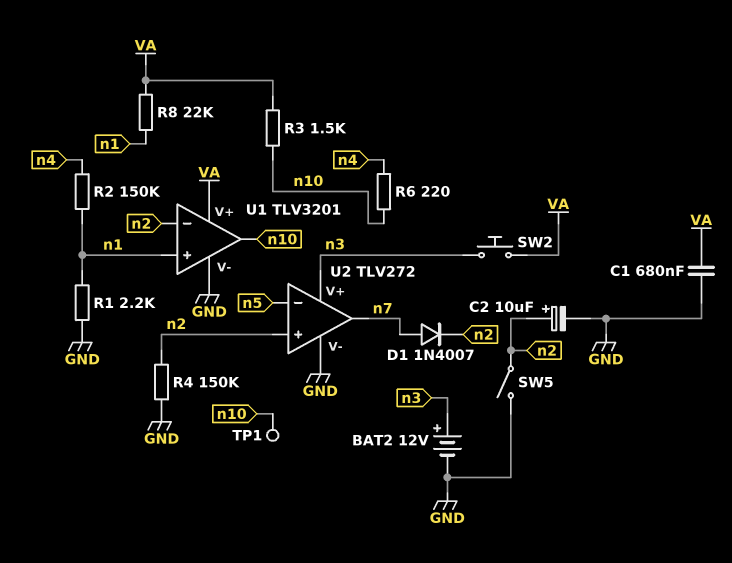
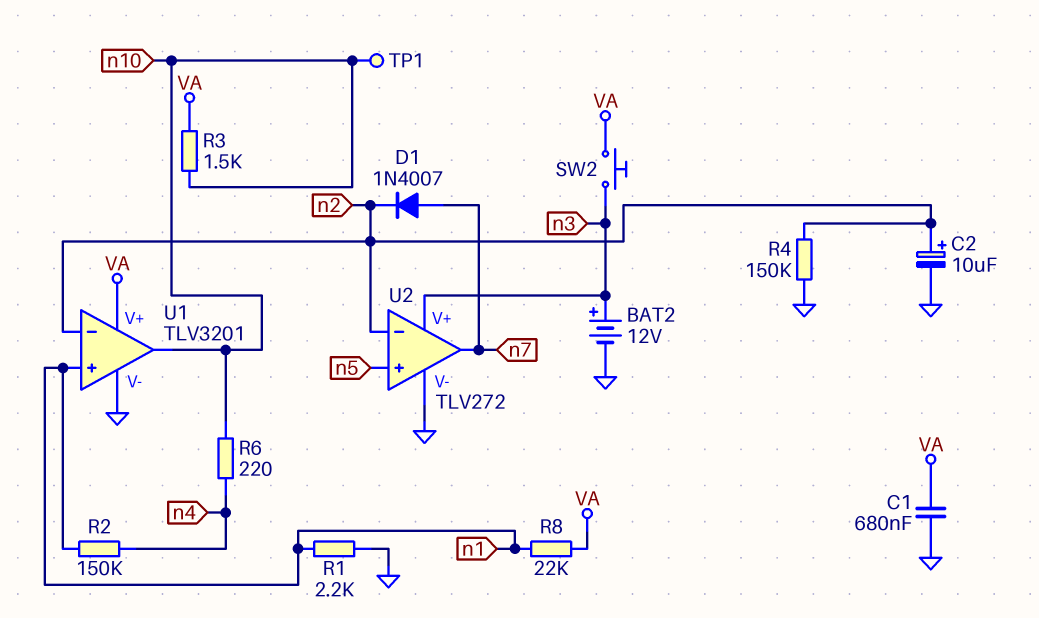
SW5: switch (GND, n2) -> none
U2 pin in+: n2 -> n5
U2 pin in-: n5 -> n2

